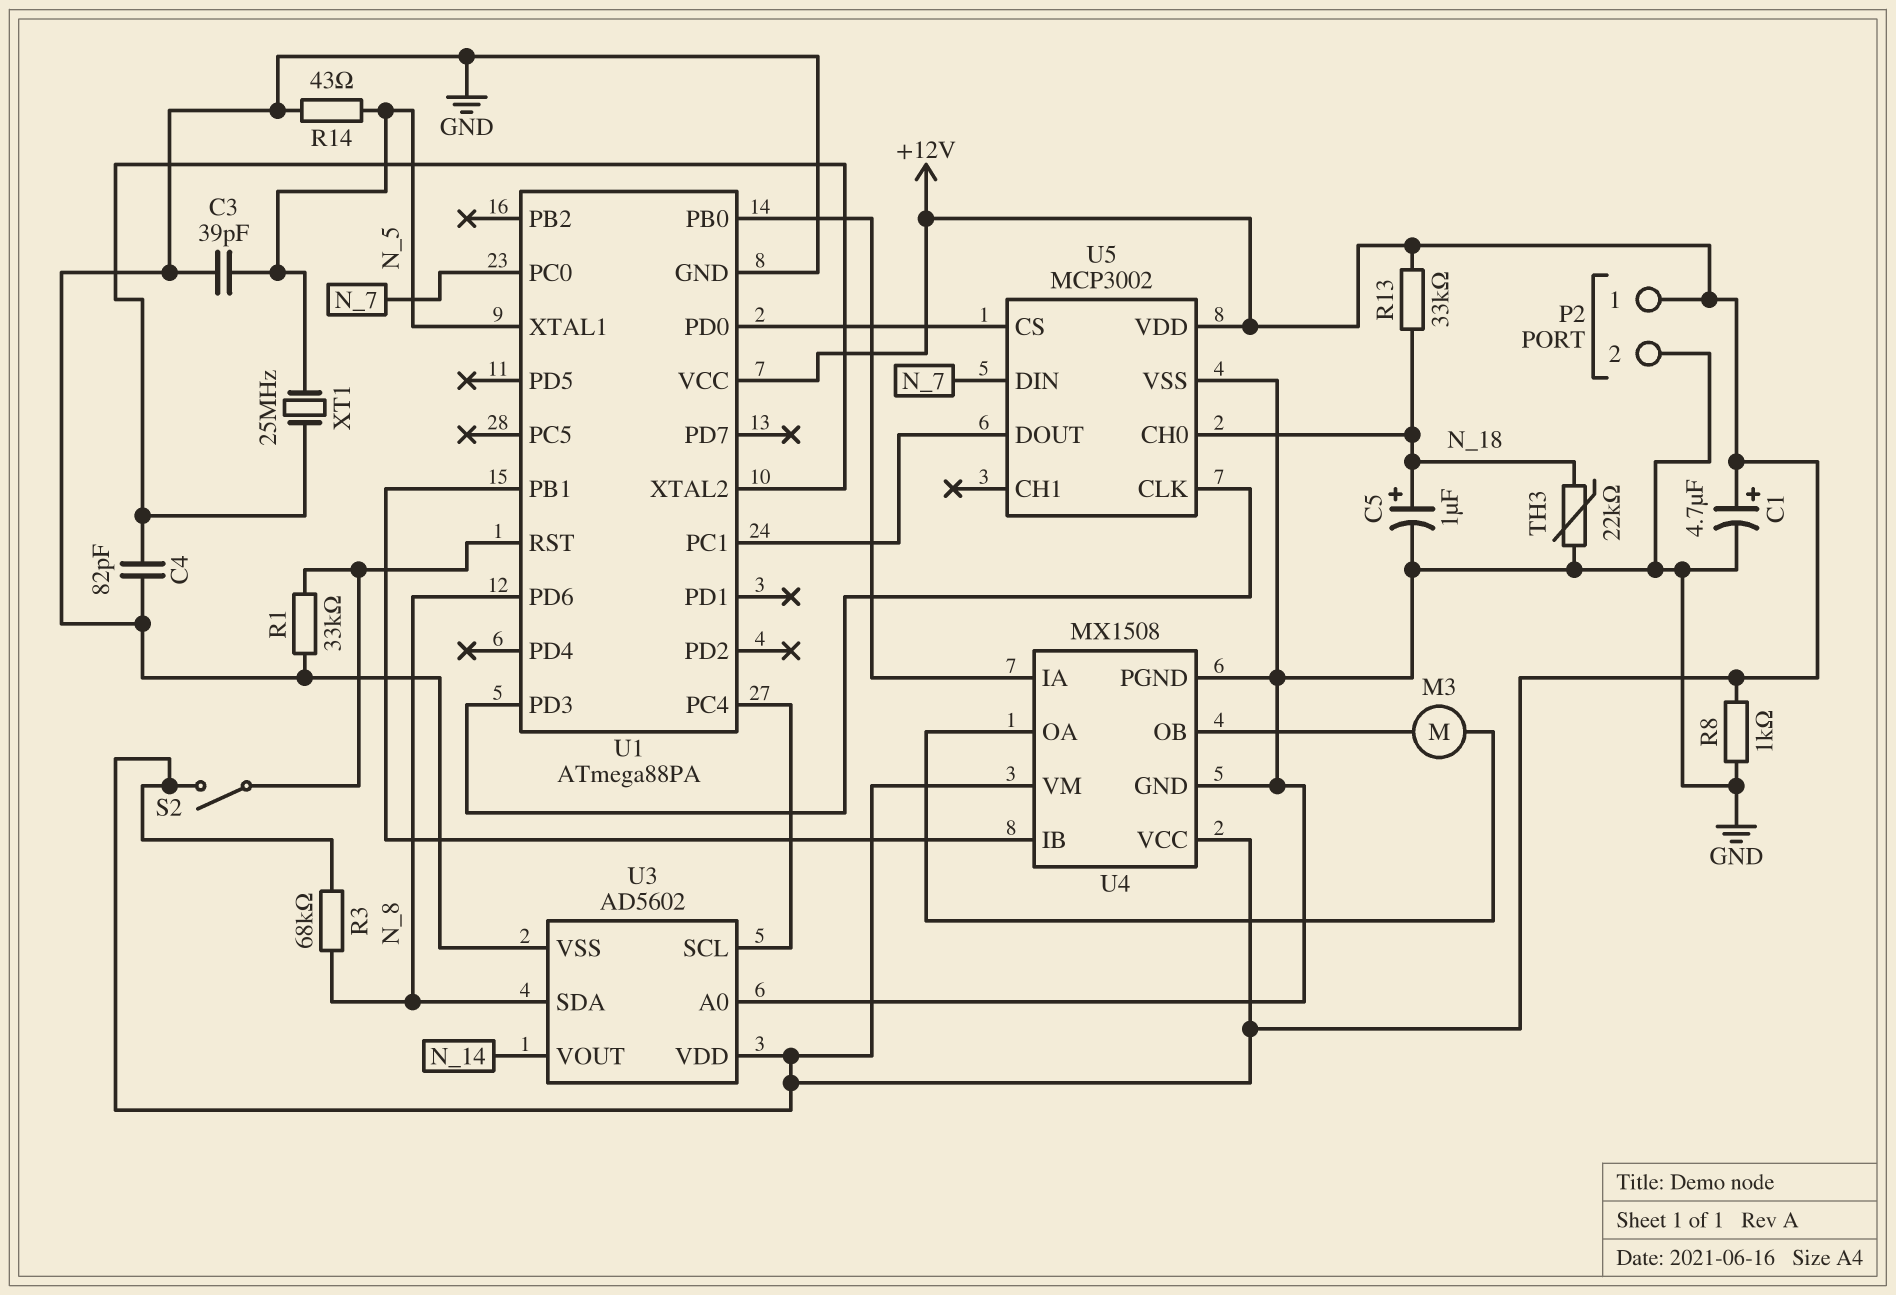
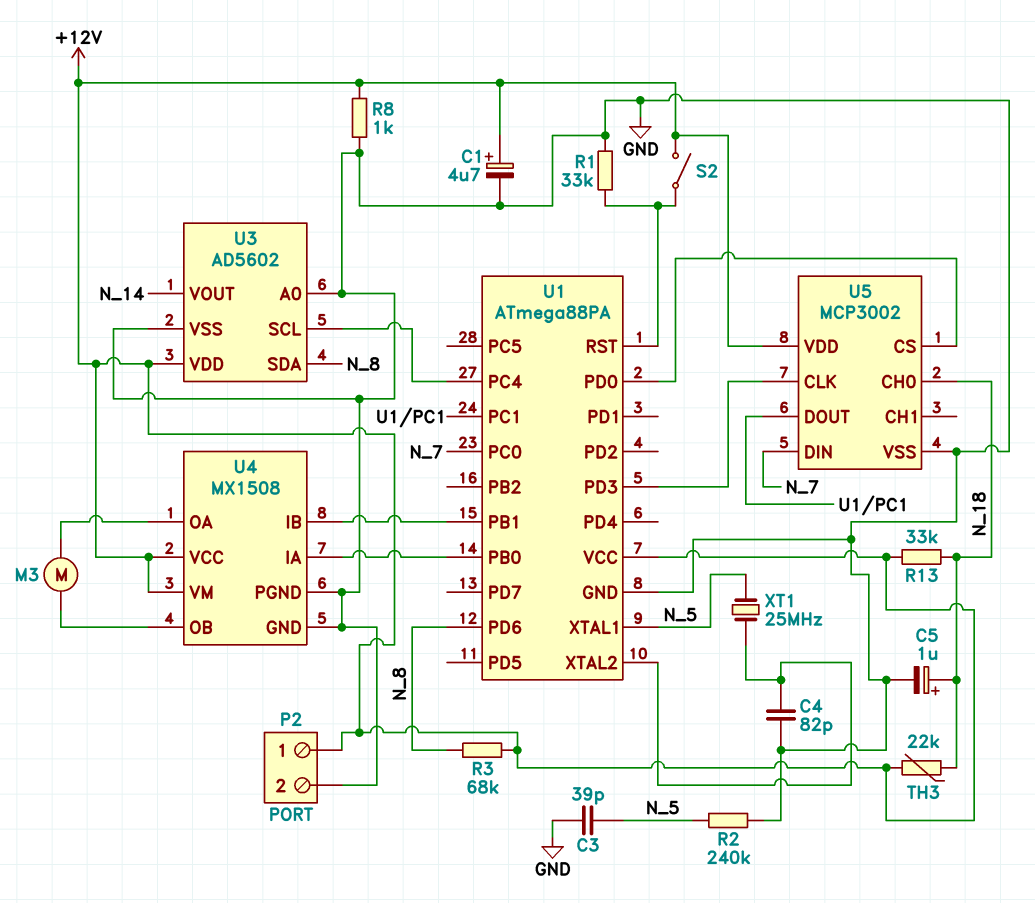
R2: none -> 240k (GND, N_5)
R14: 43 (GND, N_5) -> none
TH3: 22k (GND, N_18) -> 22k (+12V, N_18)

